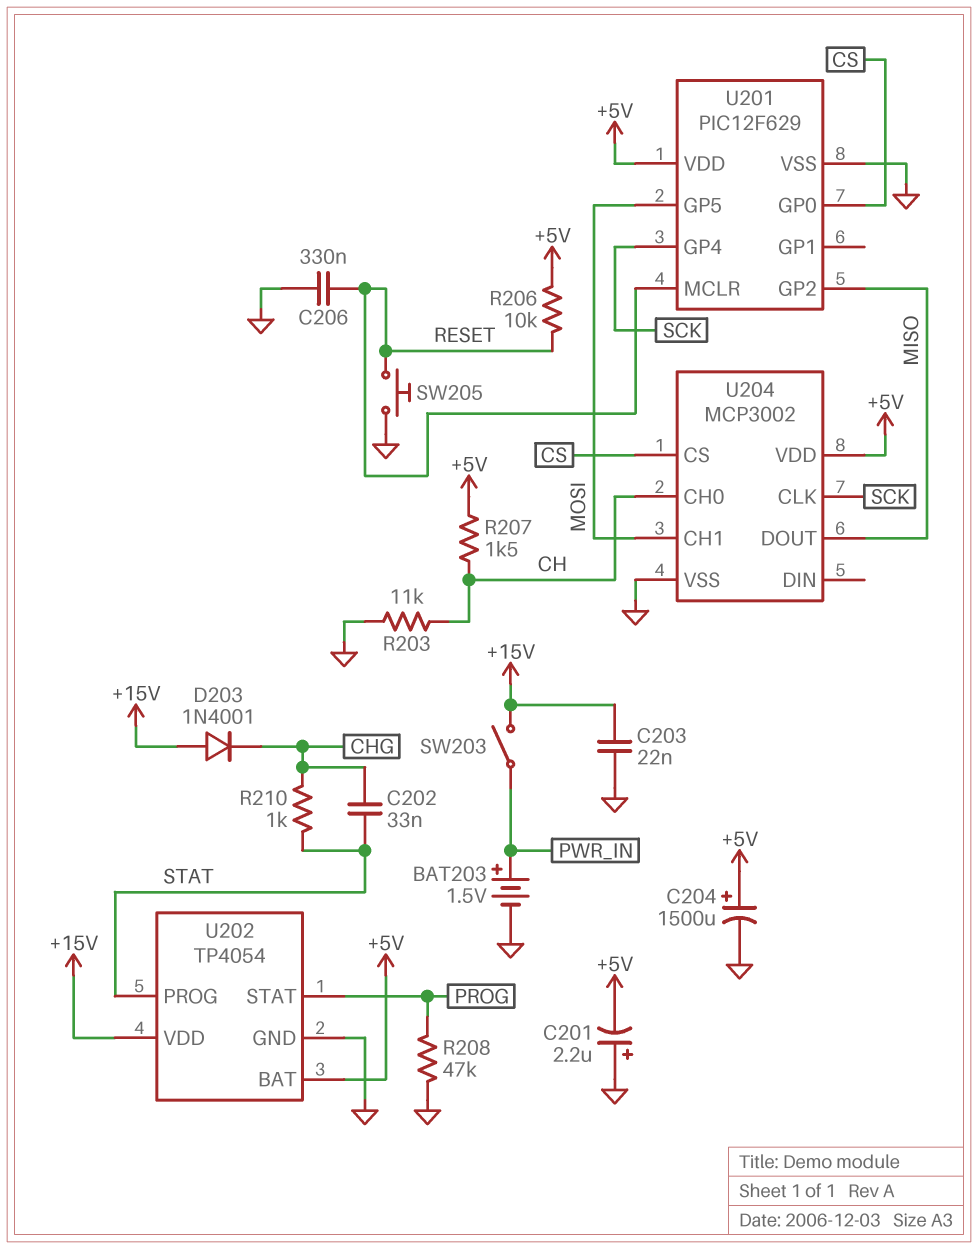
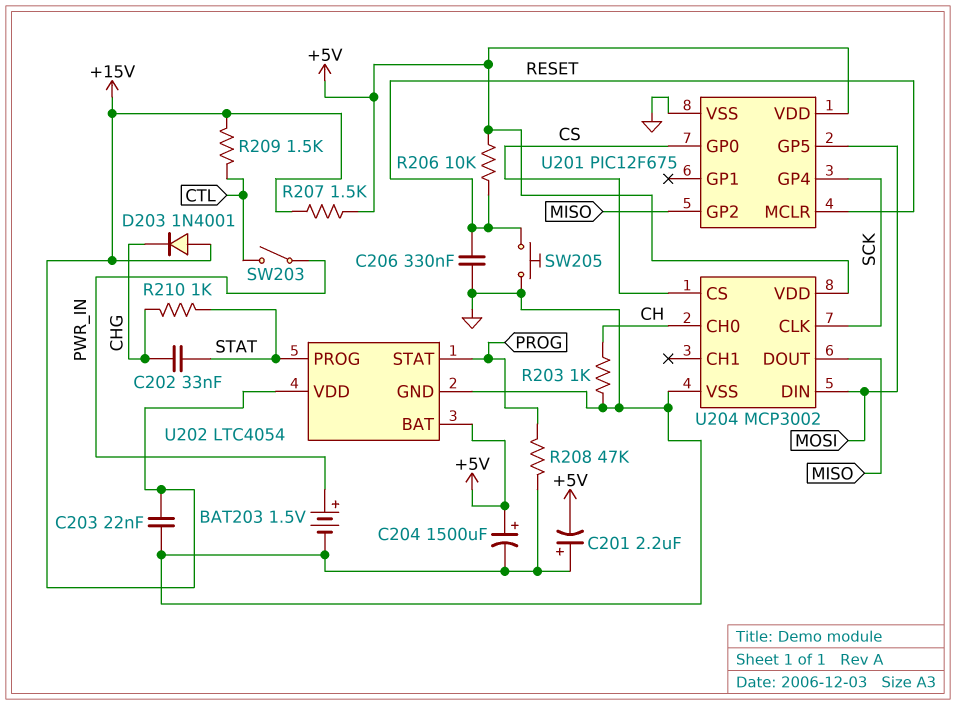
R203: 11k (CH, GND) -> 1k (CH, GND)
R207: 1.5k (+5V, CH) -> 1.5k (+5V, +15V)
R209: none -> 1.5k (+15V, CTL)
SW203: switch (+15V, PWR_IN) -> switch (CTL, PWR_IN)
U201: PIC12F629 -> PIC12F675
U202: TP4054 -> LTC4054
U204 pin CH1: MOSI -> none
U204 pin DIN: none -> MOSI

